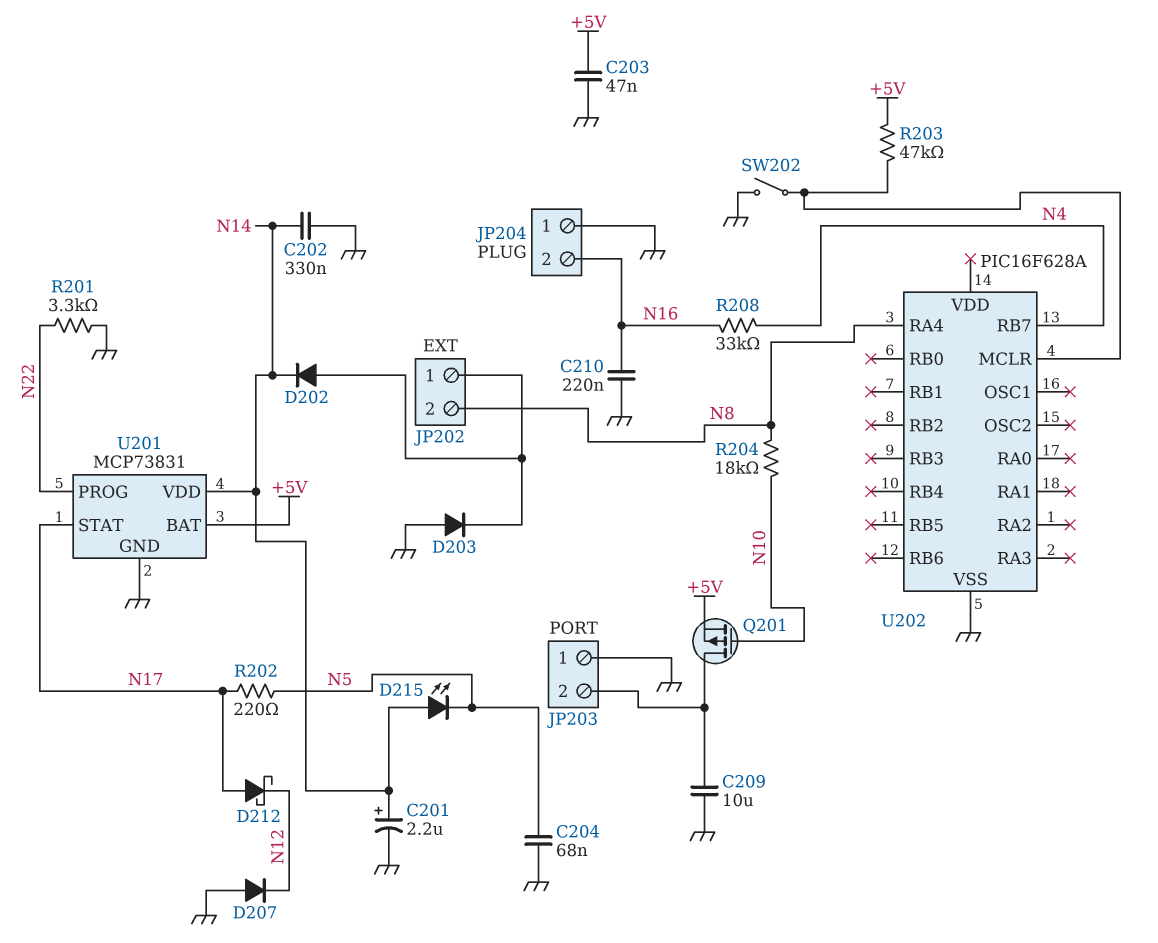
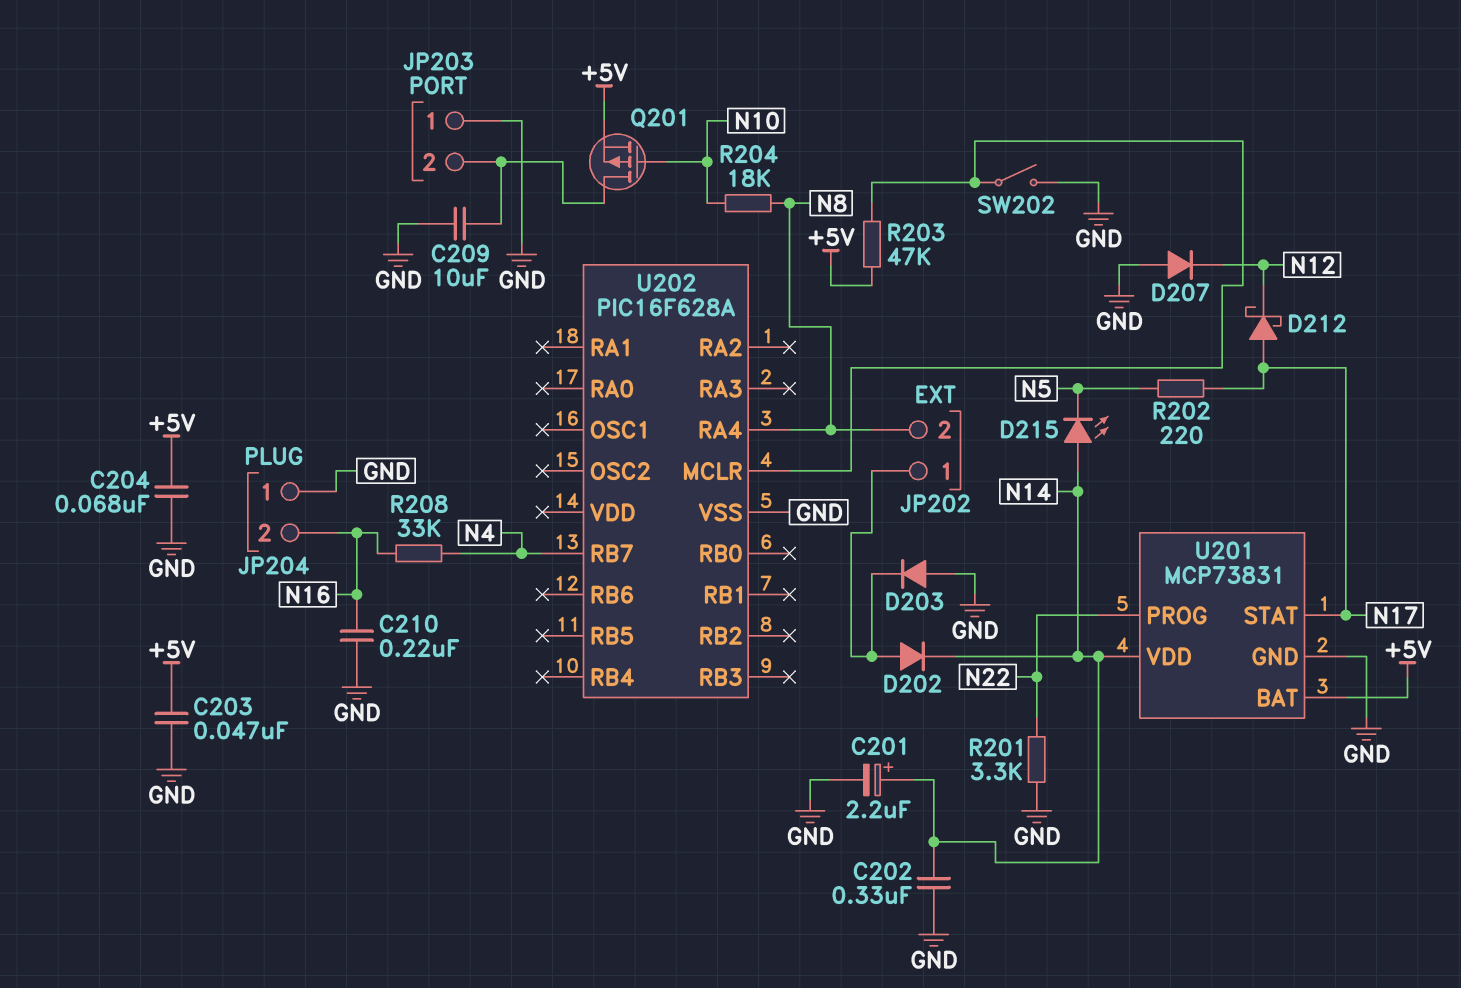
C204: 68nF (GND, N5) -> 68nF (+5V, GND)

